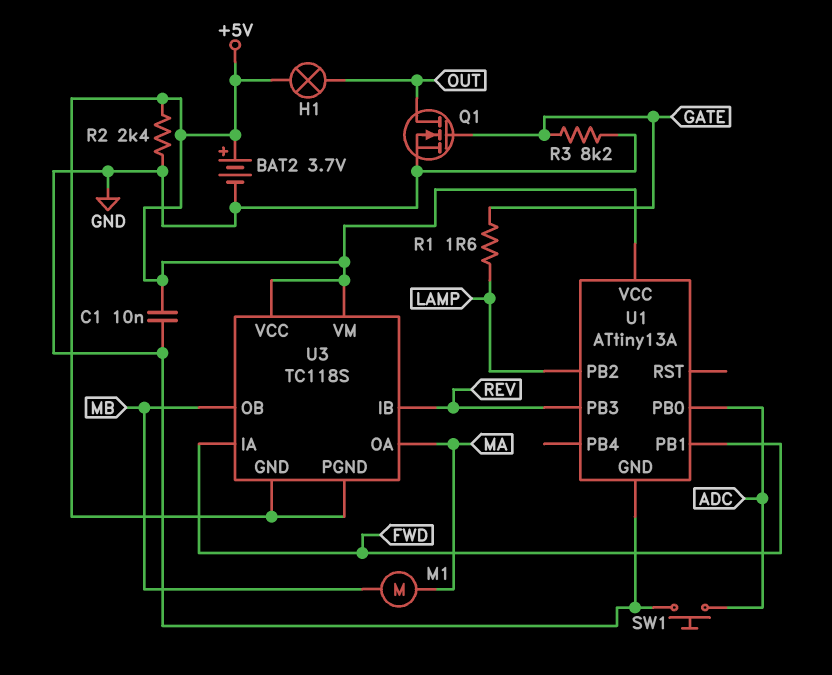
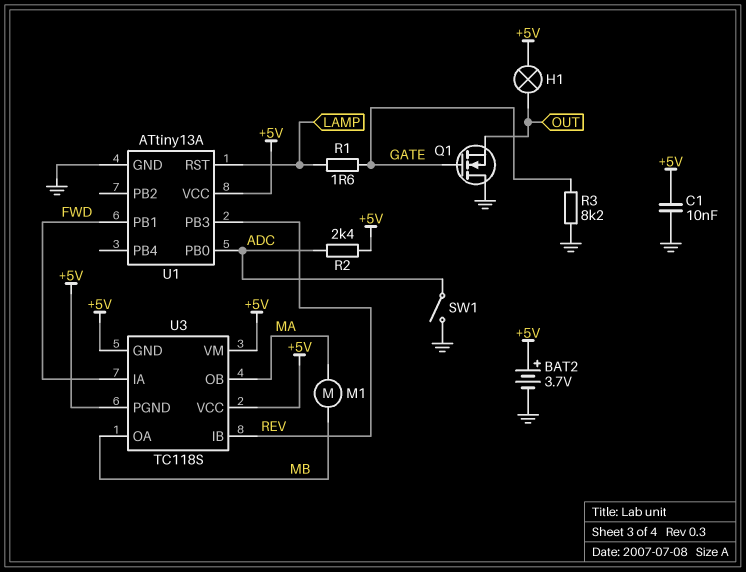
Q1: NMOS (G GATE, D OUT, S GND) -> NMOS (G GATE, D GND, S OUT)
R2: 2.4k (+5V, GND) -> 2.4k (+5V, ADC)
SW1: button (ADC, GND) -> switch (ADC, GND)
U1 pin PB2: LAMP -> none
U1 pin RST: none -> LAMP
U3 pin OA: MA -> MB
U3 pin OB: MB -> MA

